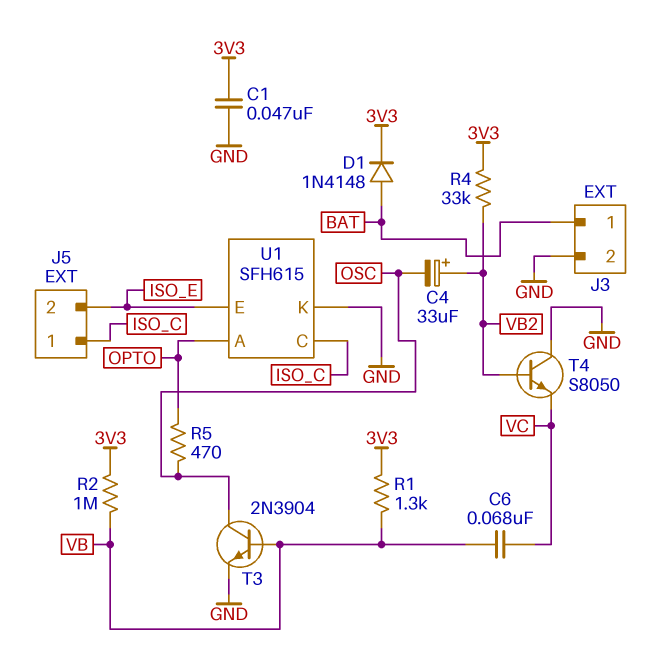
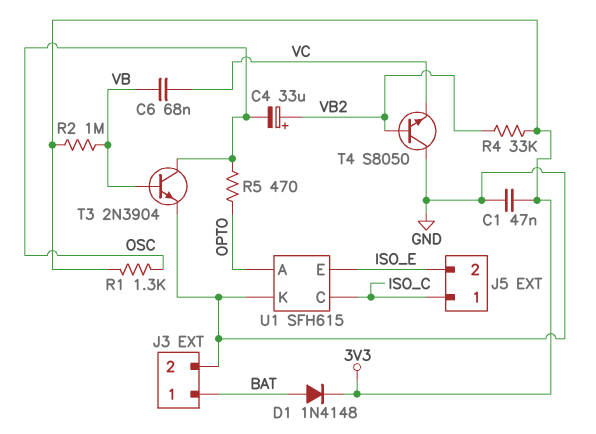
R1: 1.3k (3V3, VB) -> 1.3k (3V3, OSC)

